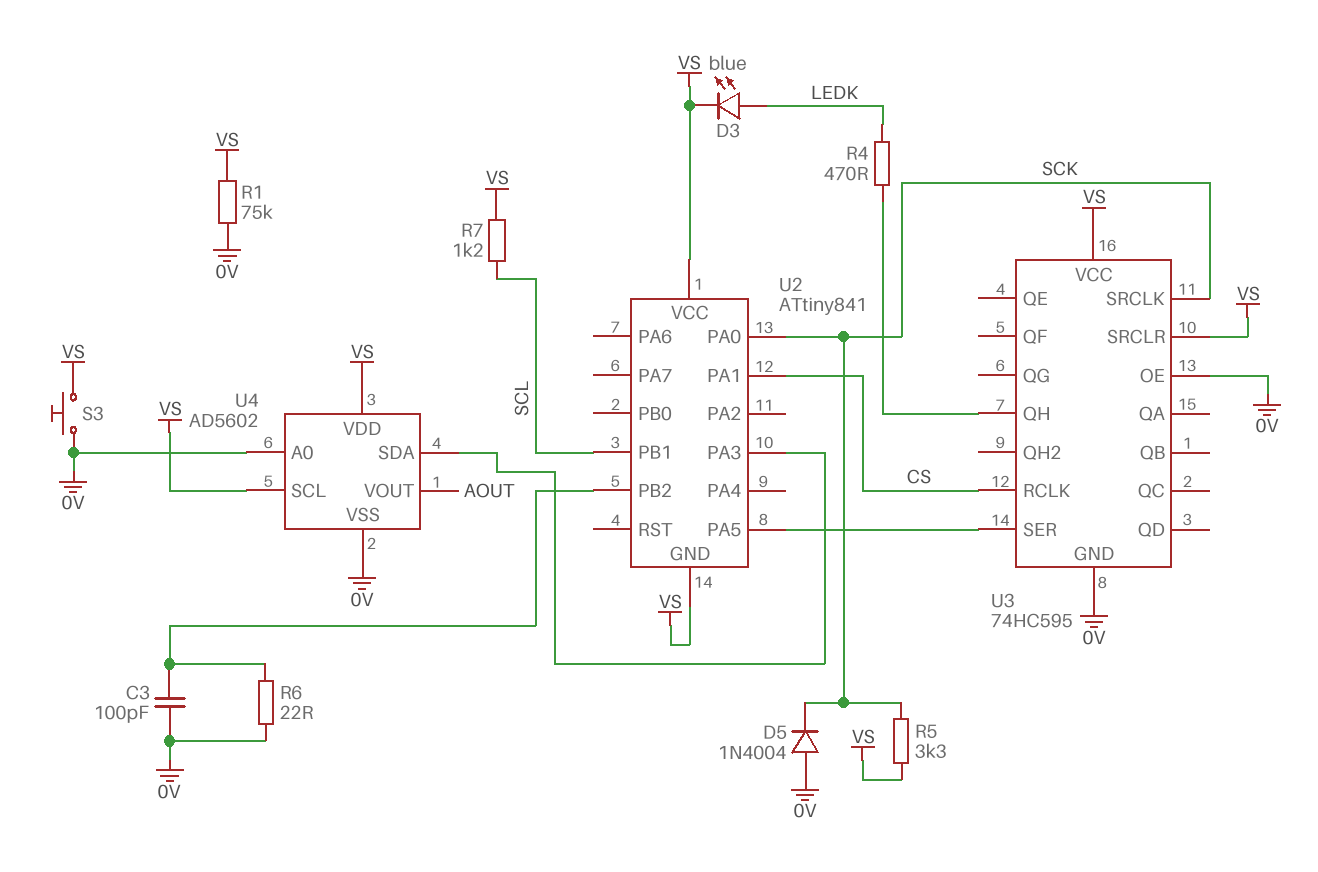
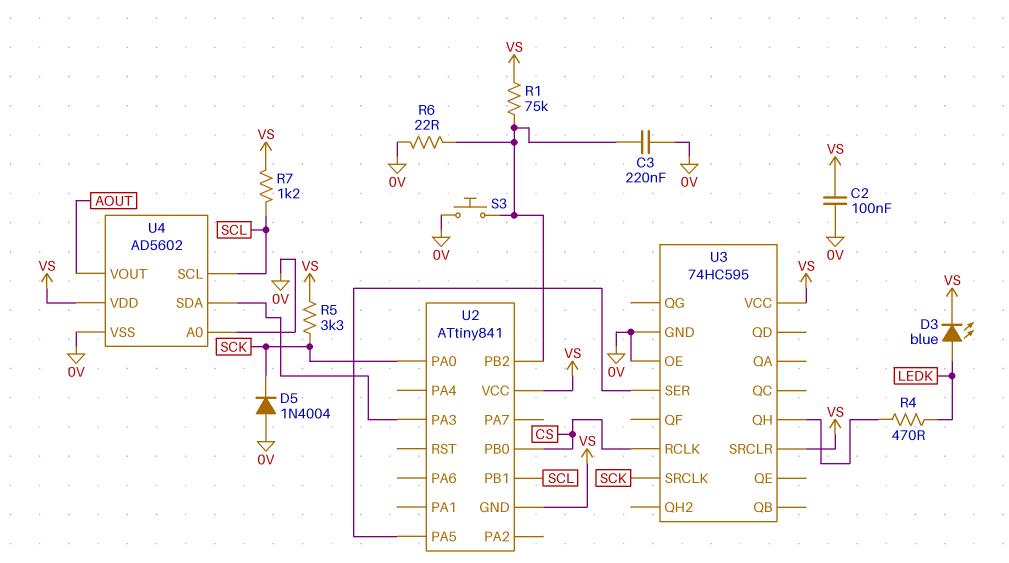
C2: none -> 100nF (0V, VS)
C3: 100pF (0V, U2/PB2) -> 220nF (0V, U2/PB2)
R1: 75k (0V, VS) -> 75k (U2/PB2, VS)
S3: button (0V, VS) -> button (0V, U2/PB2)
U2 pin PA1: CS -> none
U2 pin PB0: none -> CS
U4 pin SCL: VS -> SCL

